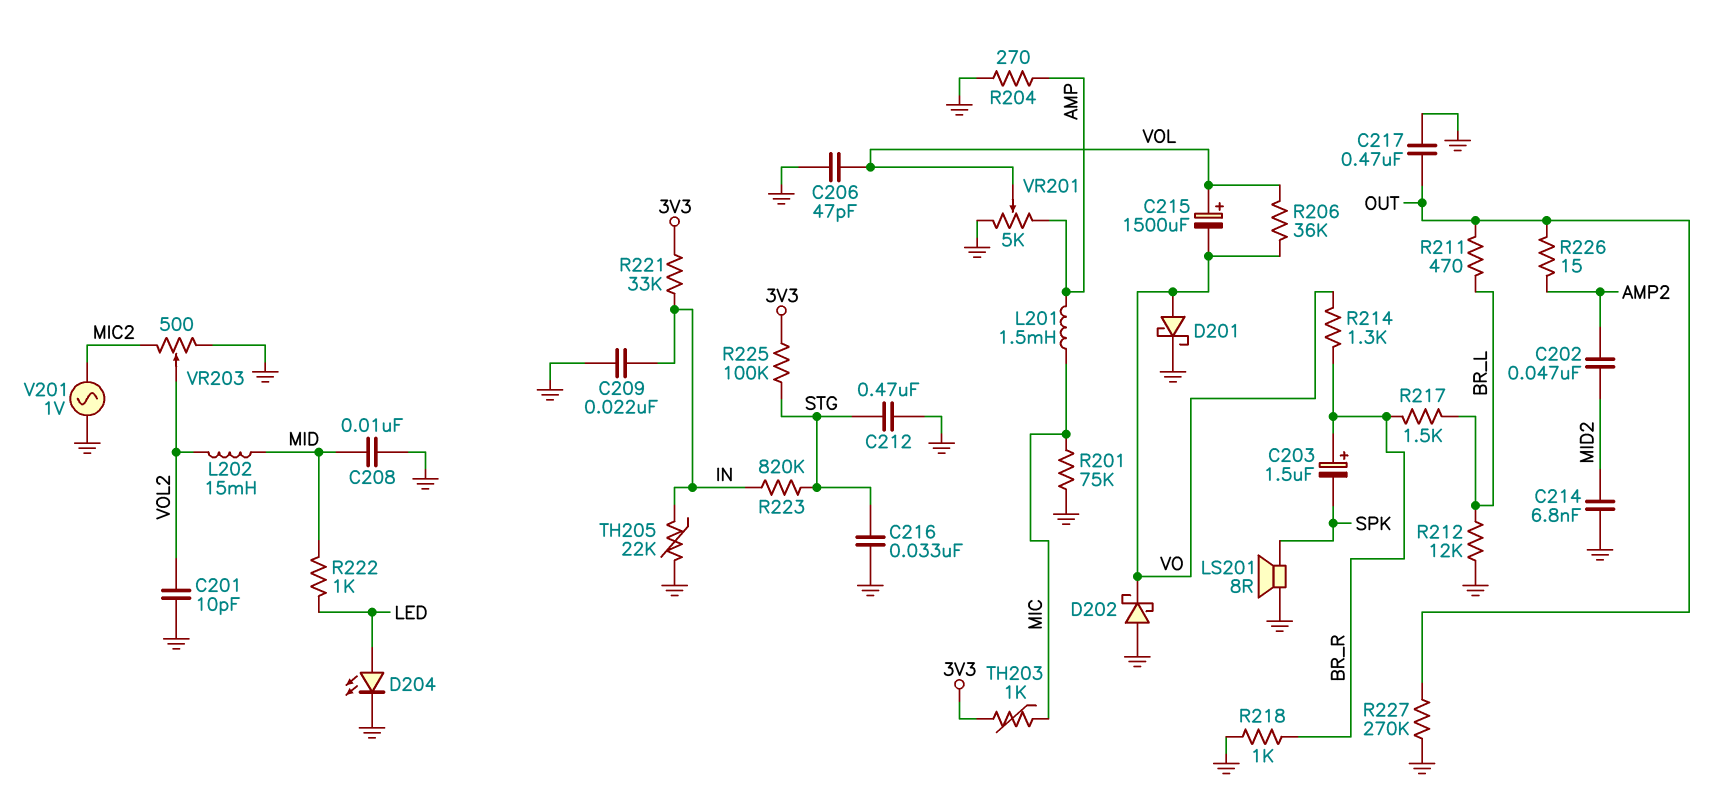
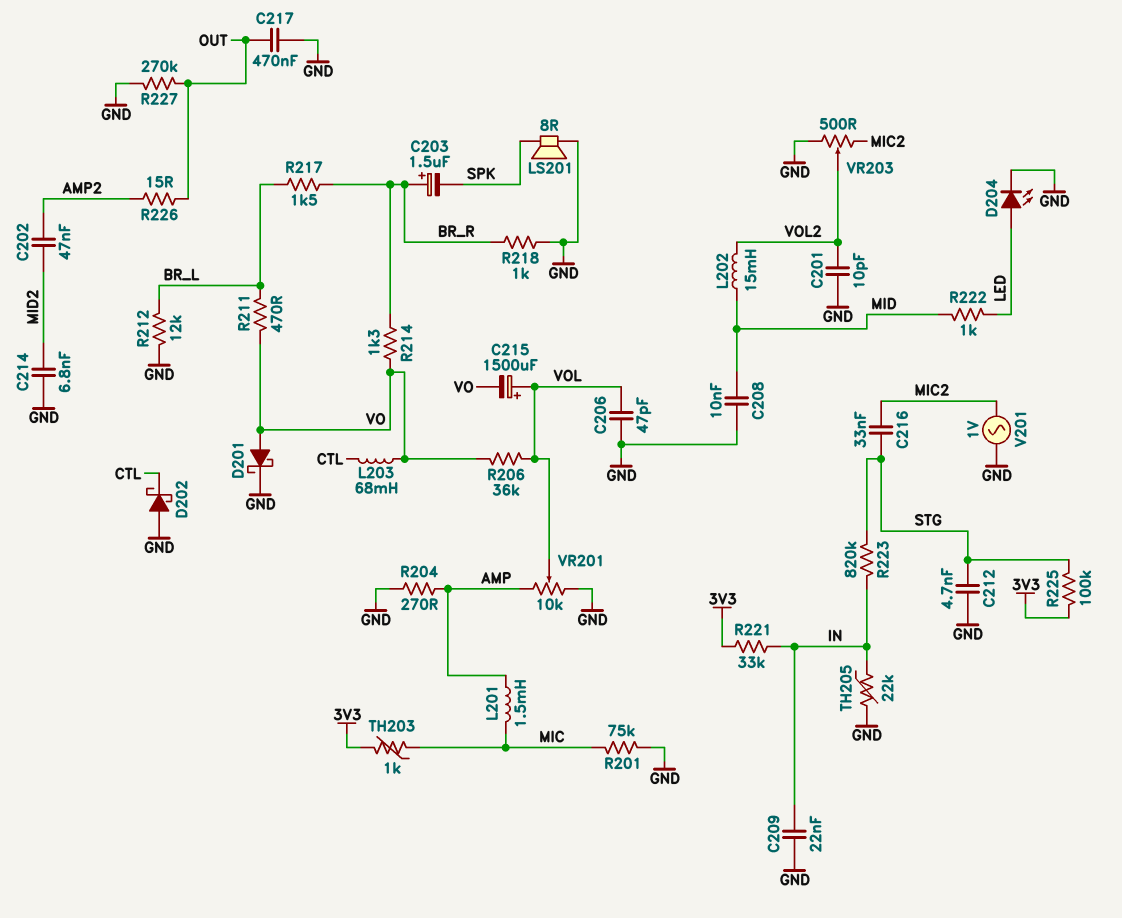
C212: 470nF (GND, STG) -> 4.7nF (GND, STG)
C216: 33nF (GND, STG) -> 33nF (MIC2, STG)
D202: schottky (A GND, K VO) -> schottky (A GND, K CTL)
L203: none -> 68mH (CTL, VO)
R211: 470 (BR_L, OUT) -> 470 (BR_L, VO)
VR201: 5k (AMP, GND, wiper VOL) -> 10k (AMP, GND, wiper VOL)

